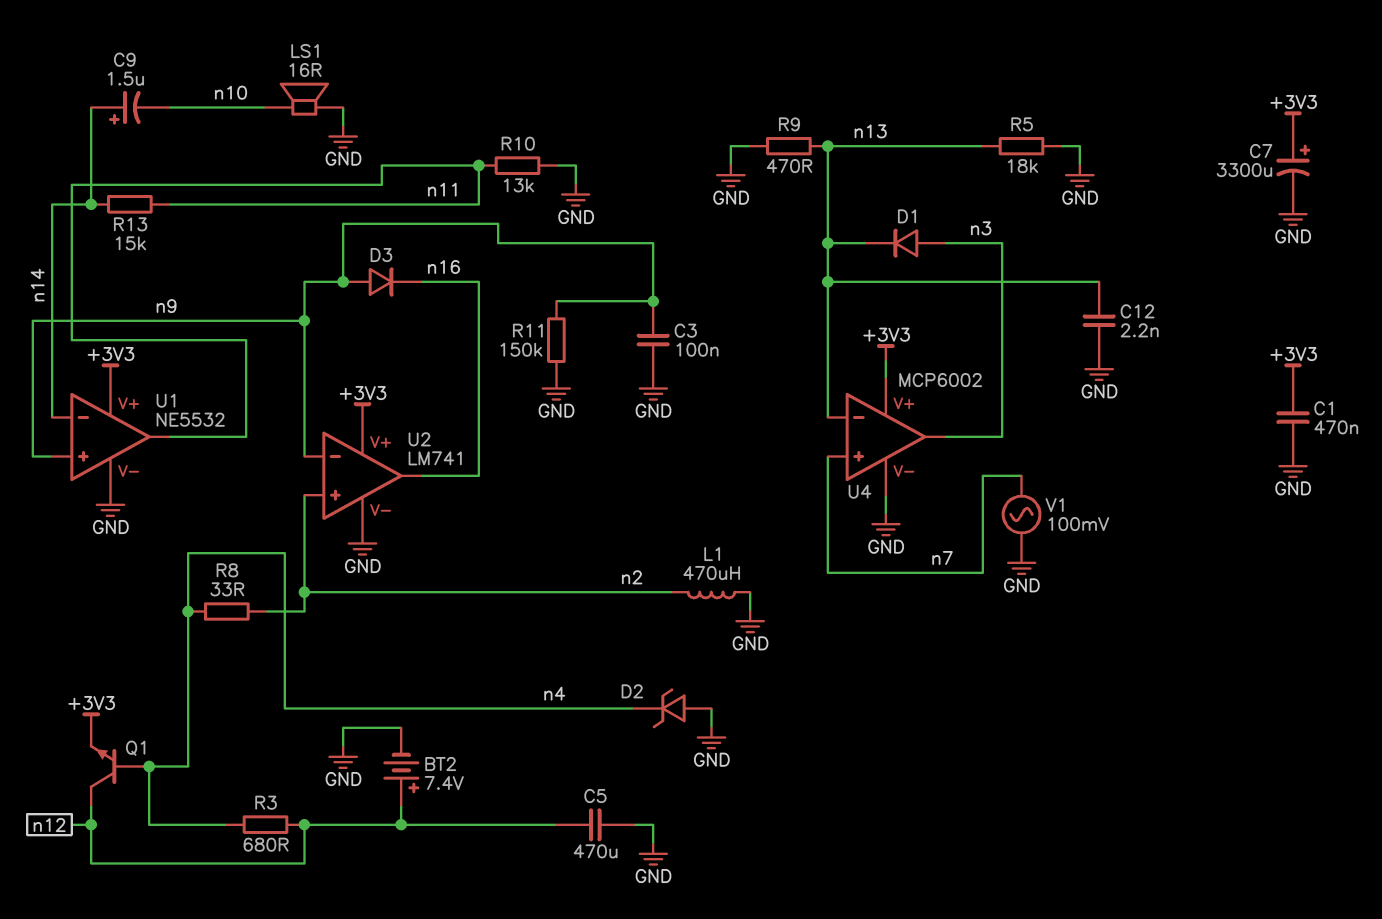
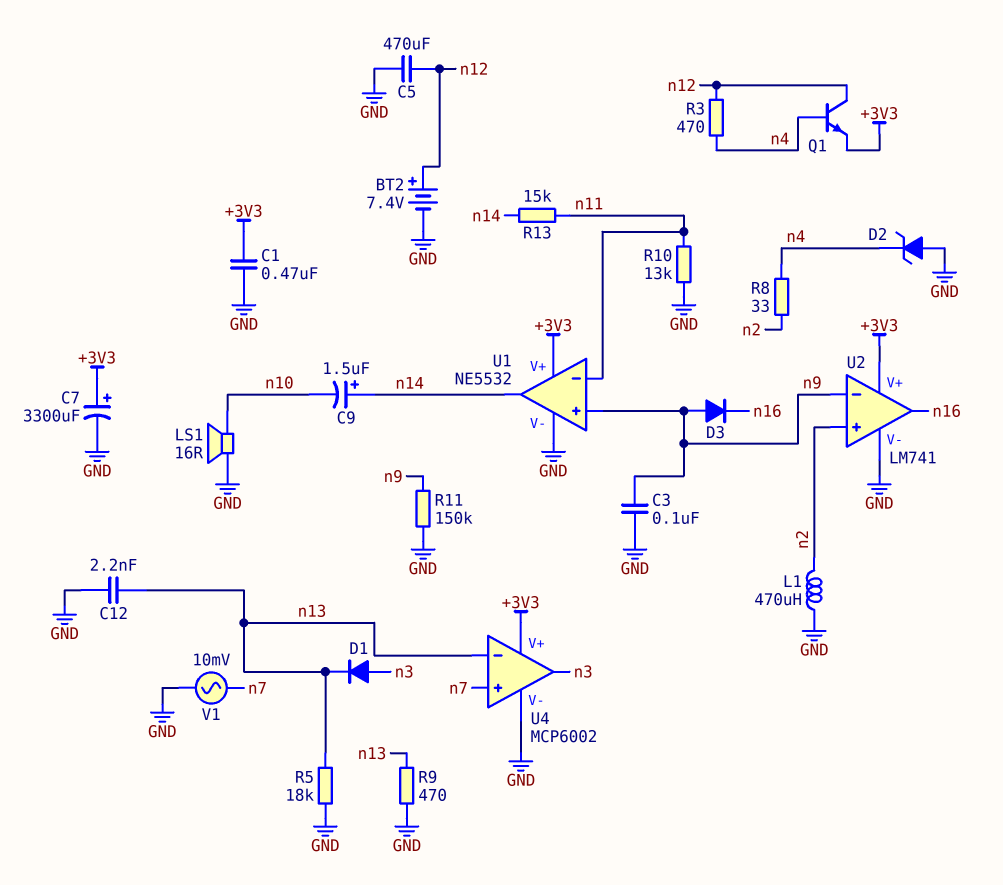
R3: 680 (n4, n12) -> 470 (n4, n12)
U1 pin in-: n14 -> n11
U1 pin out: n11 -> n14
V1: AC 100mV (GND, n7) -> AC 10mV (GND, n7)

